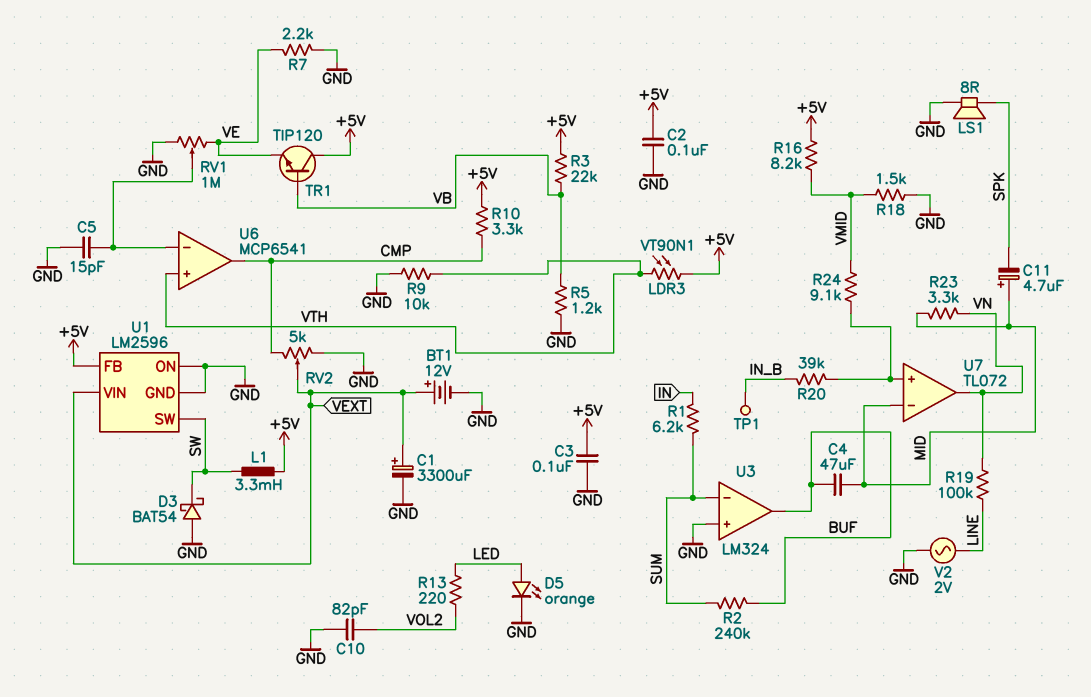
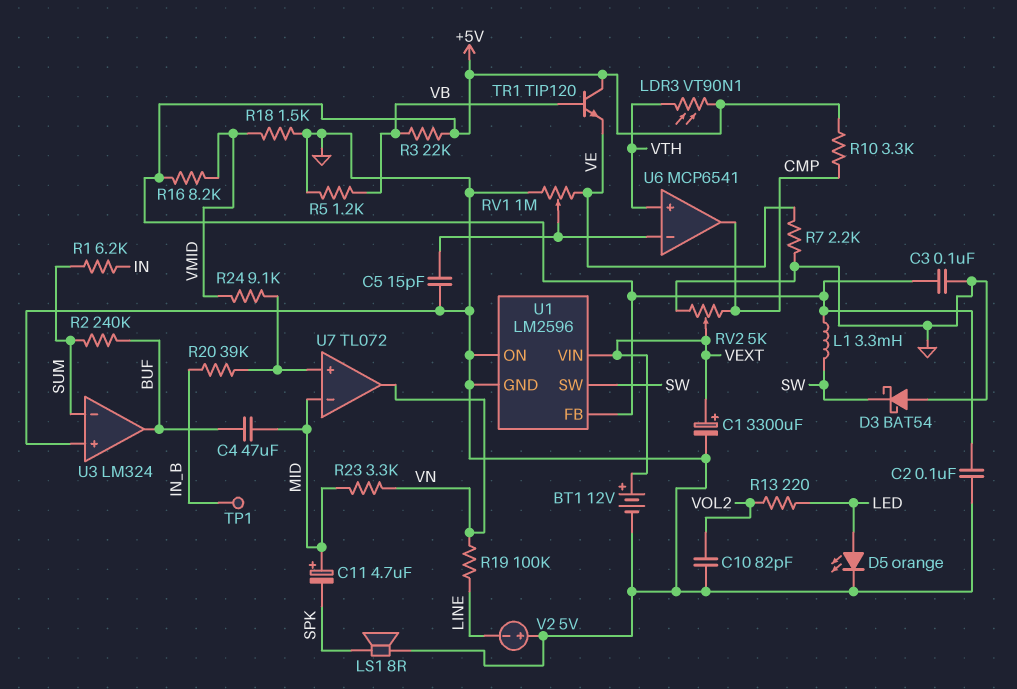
R9: 10k (GND, VTH) -> none
V2: AC 2V (GND, LINE) -> 5V (plus GND, minus LINE)

